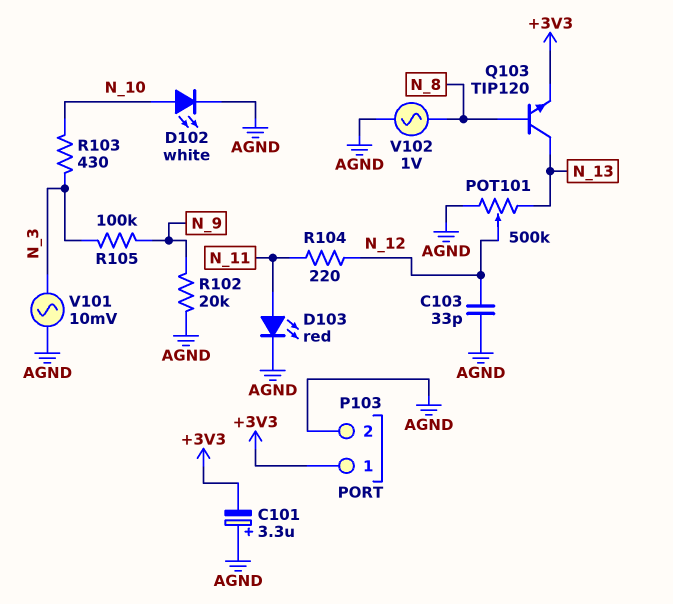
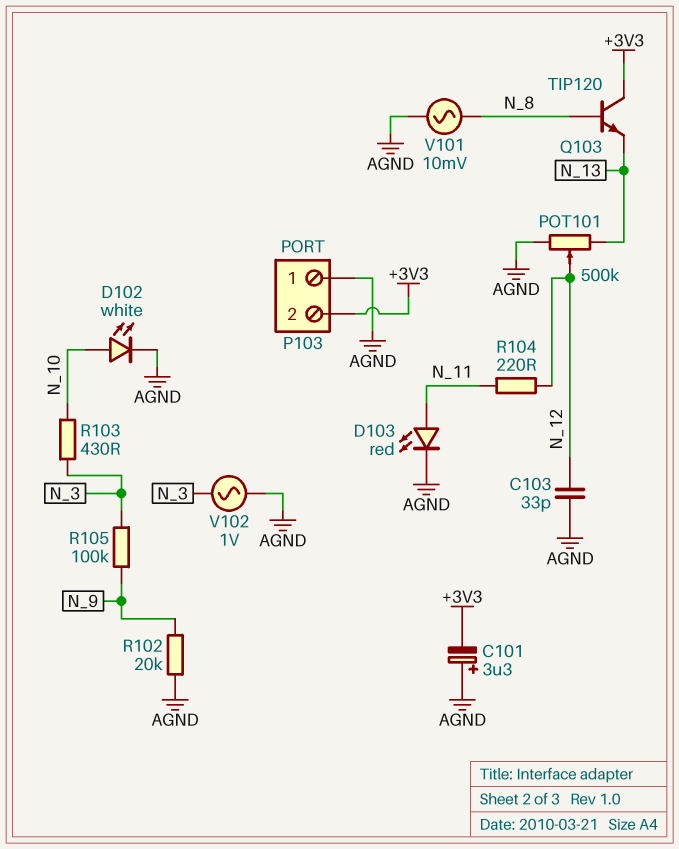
P103 pin 1: +3V3 -> AGND
P103 pin 2: AGND -> +3V3
Q103: NPN TIP120 (B N_8, C N_13, E +3V3) -> NPN TIP120 (B N_8, C +3V3, E N_13)
V101: AC 10mV (AGND, N_3) -> AC 10mV (AGND, N_8)
V102: AC 1V (AGND, N_8) -> AC 1V (AGND, N_3)

